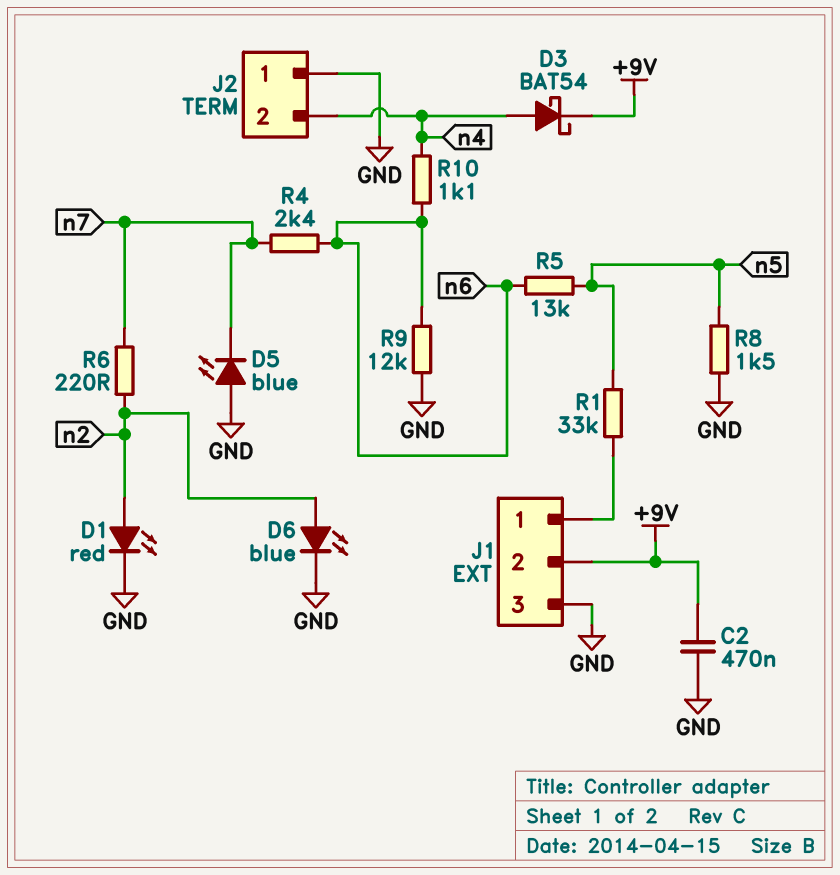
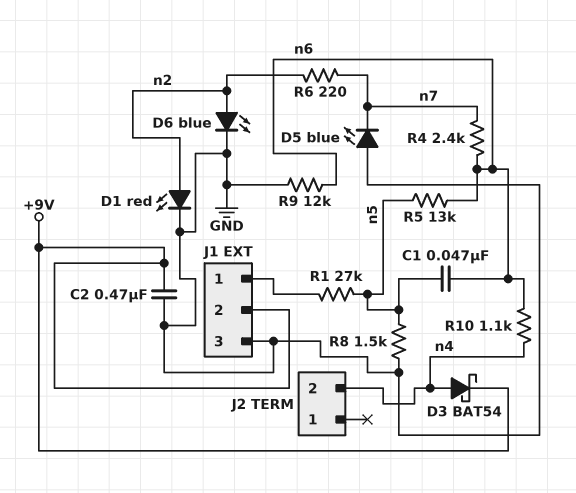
C1: none -> 47nF (n5, n6)
J2 pin 1: GND -> none
R1: 33k (J1/1, n5) -> 27k (J1/1, n5)

